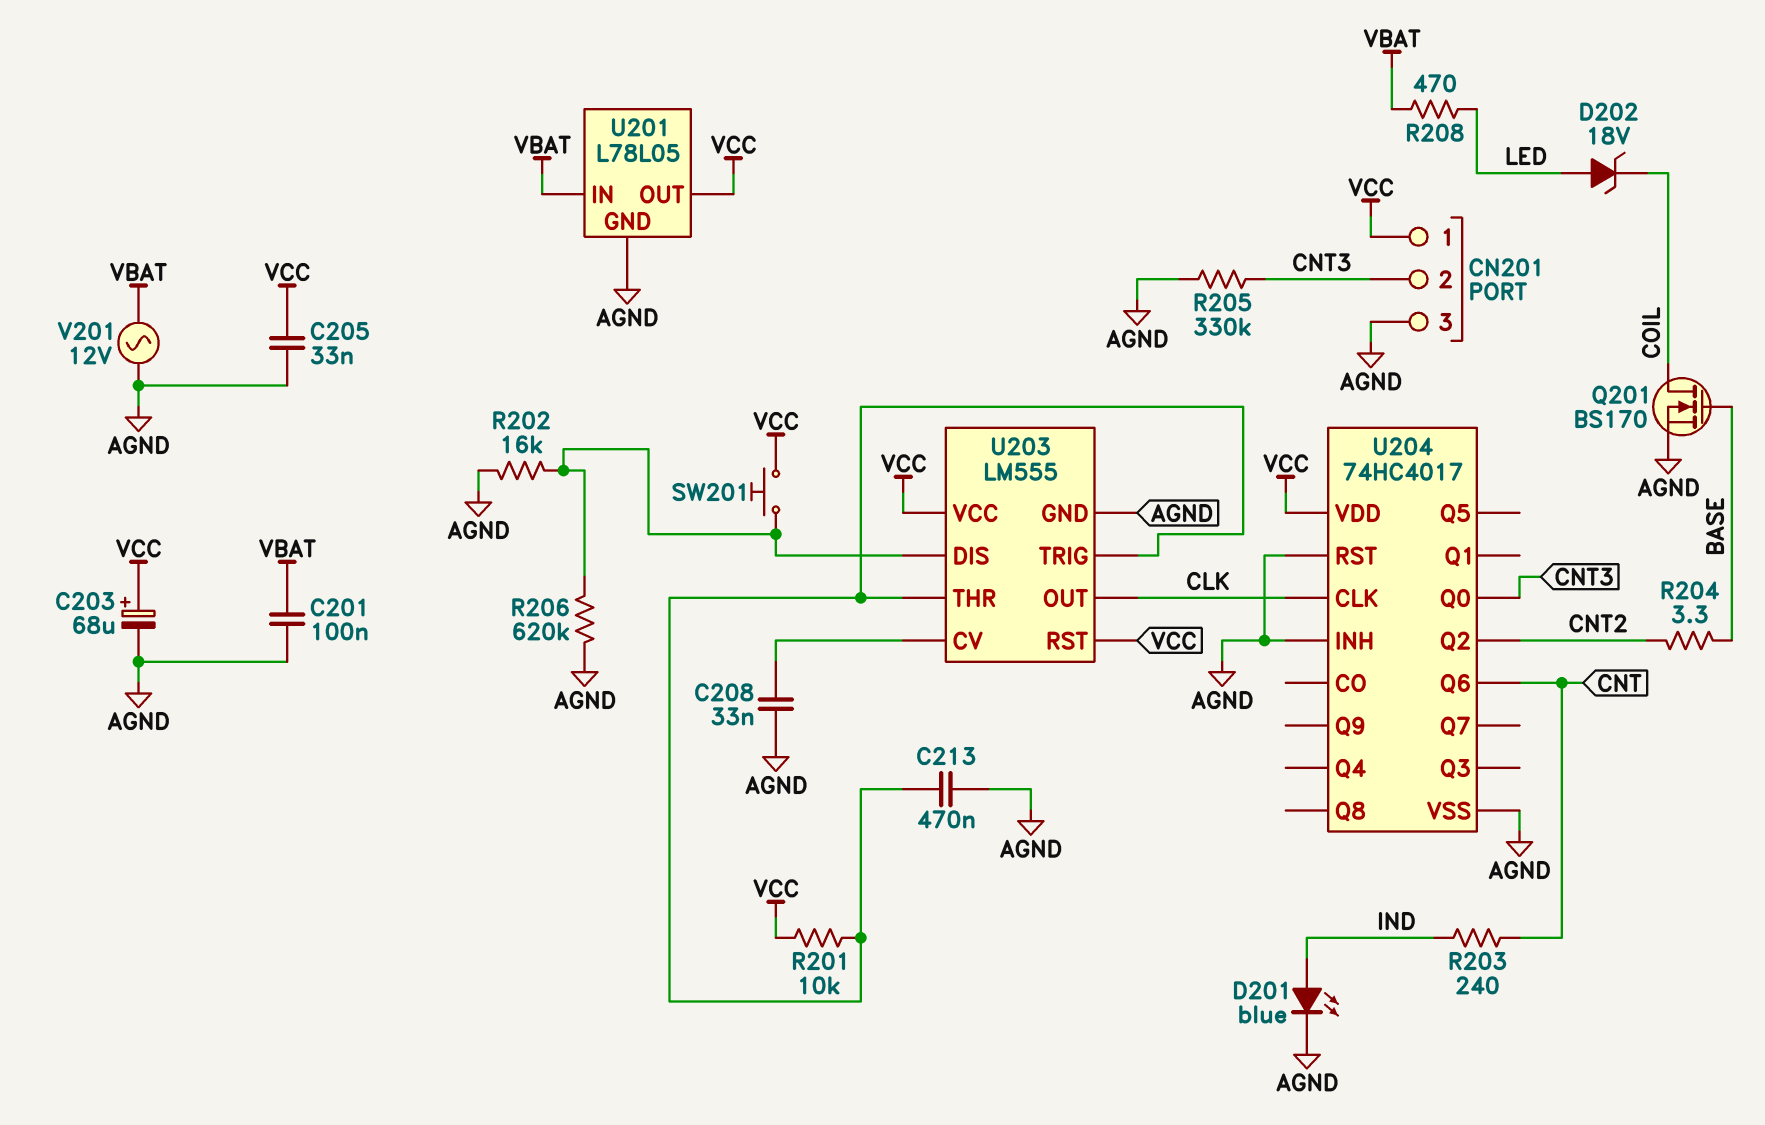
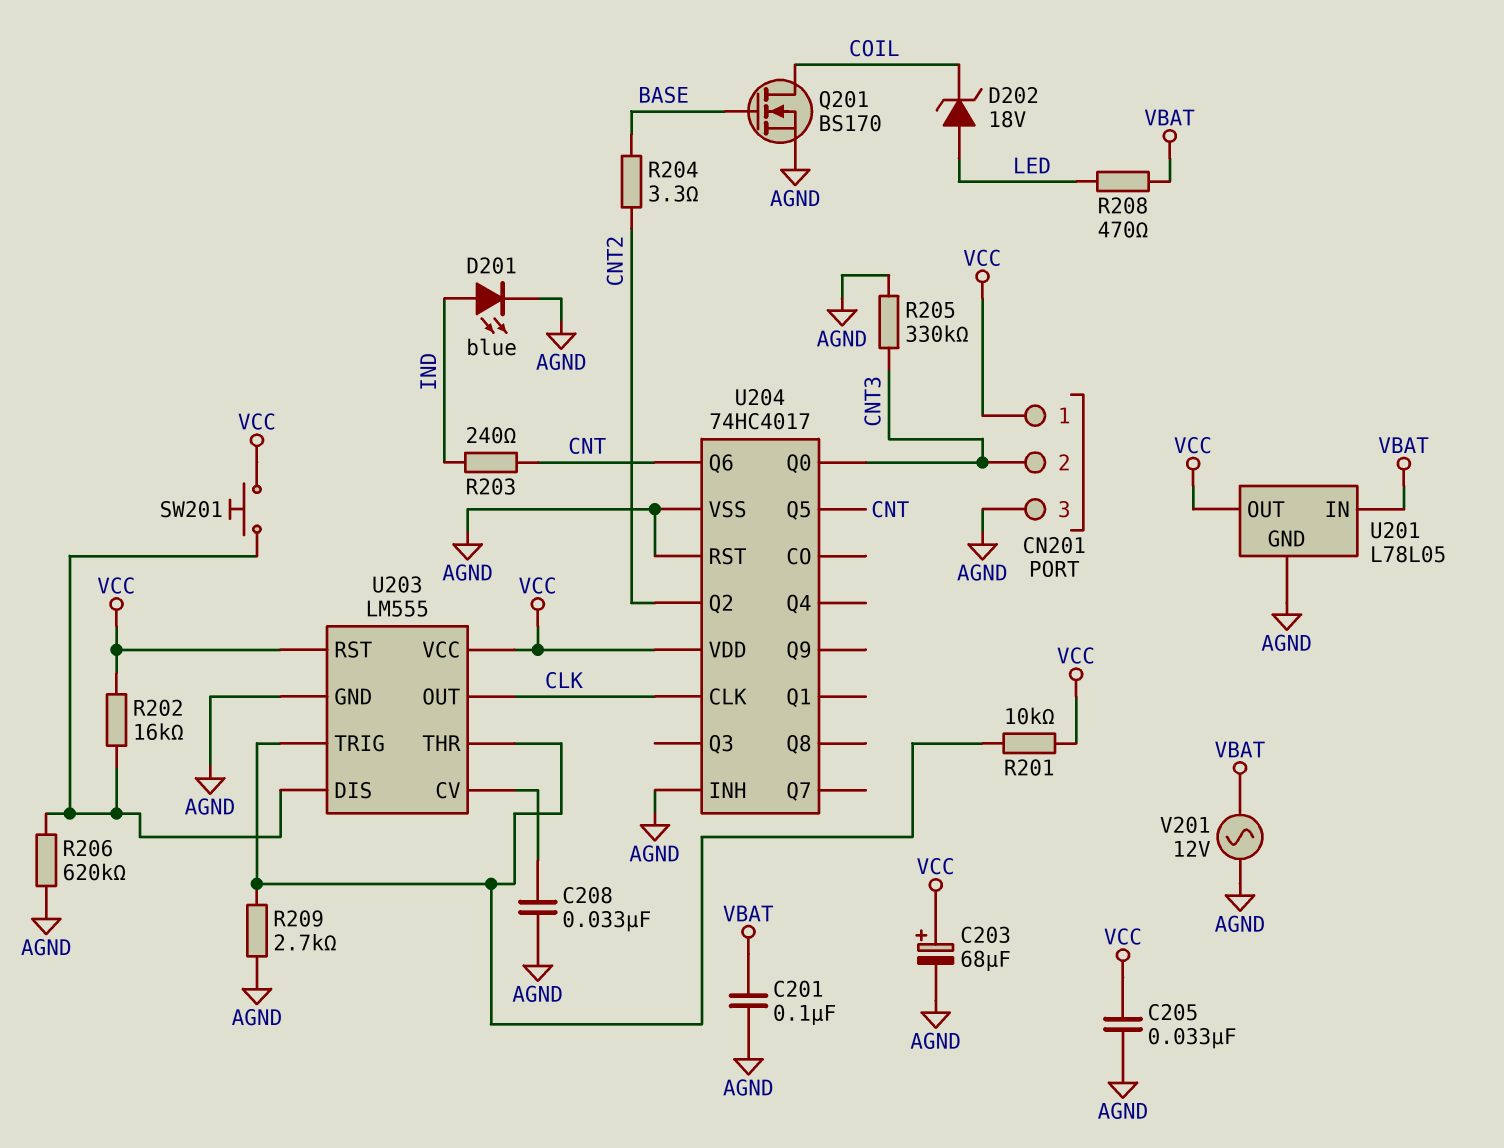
C213: 470nF (AGND, U203/THR) -> none
R202: 16k (AGND, U203/DIS) -> 16k (U203/DIS, VCC)
R209: none -> 2.7k (AGND, U203/THR)
U204 pin Q5: none -> CNT

